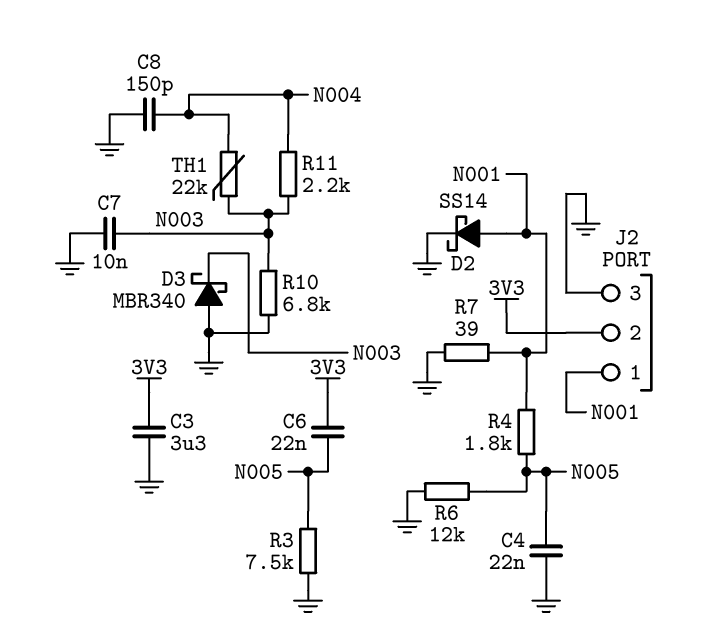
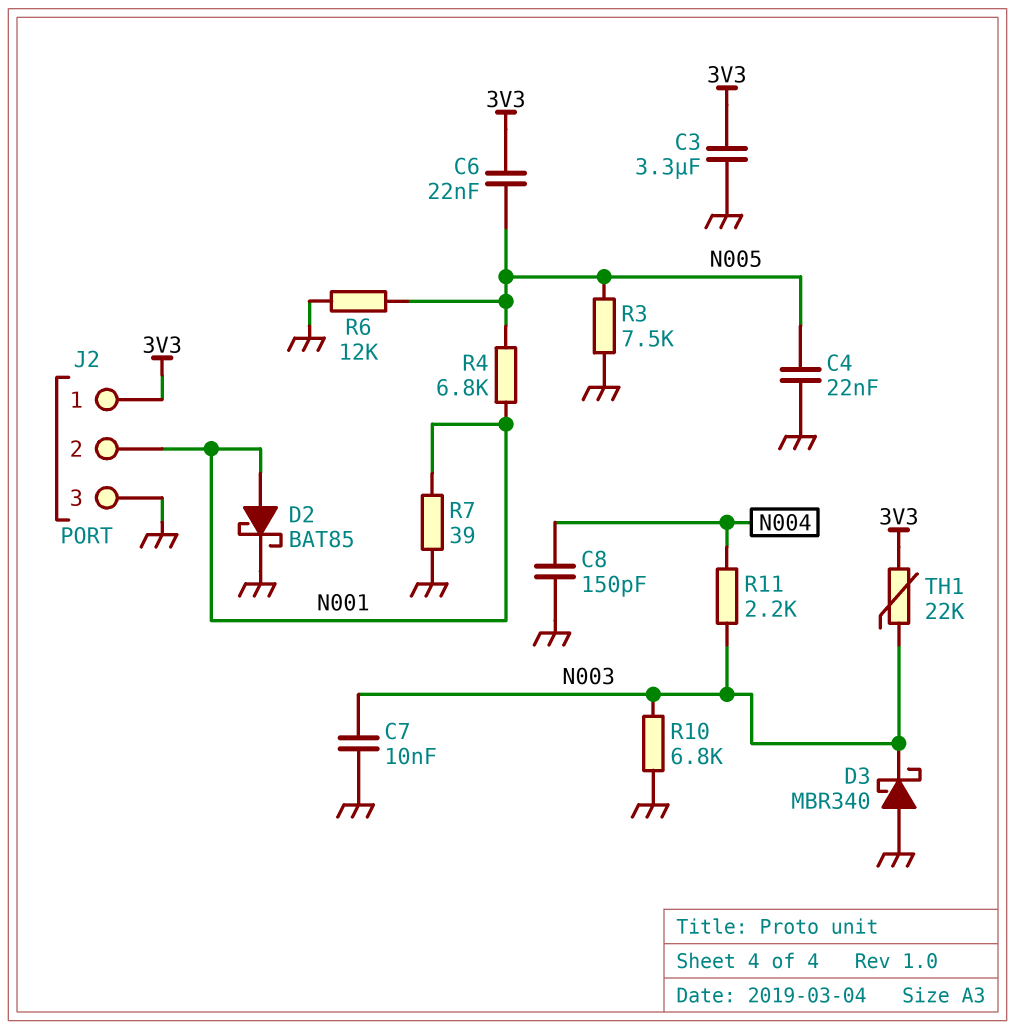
D2: schottky SS14 (A N001, K GND) -> schottky BAT85 (A N001, K GND)
J2 pin 1: N001 -> 3V3
J2 pin 2: 3V3 -> N001
R4: 1.8k (N001, N005) -> 6.8k (N001, N005)
TH1: 22k (N003, N004) -> 22k (3V3, N003)

